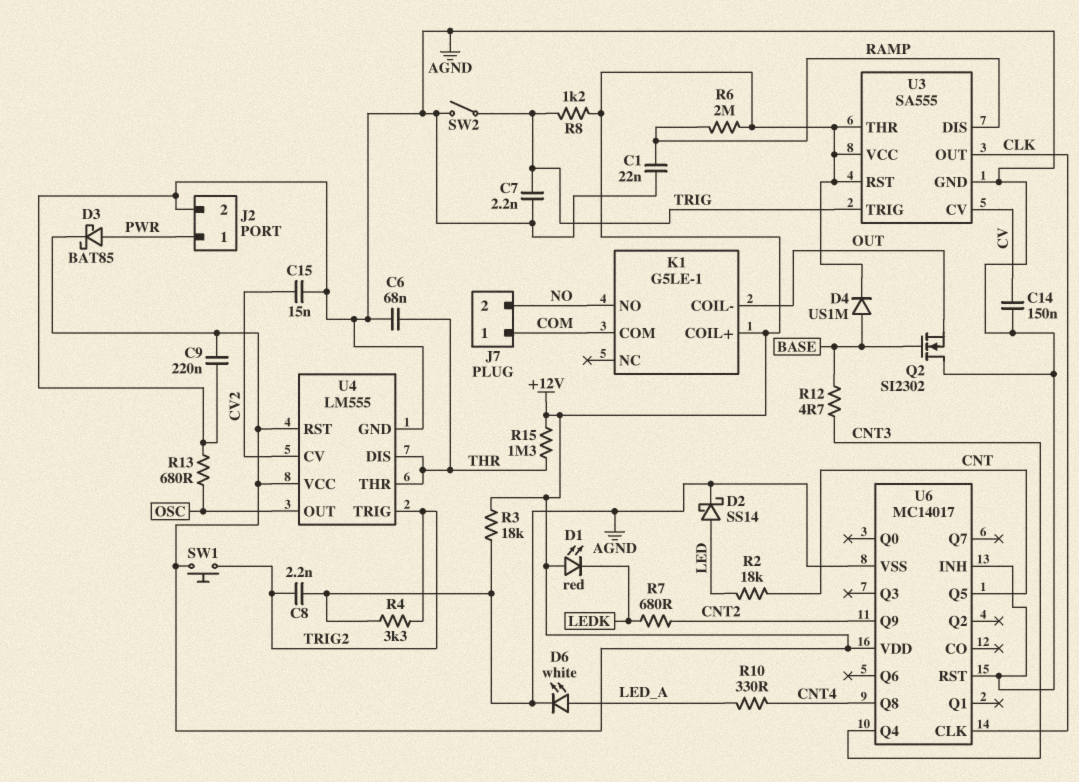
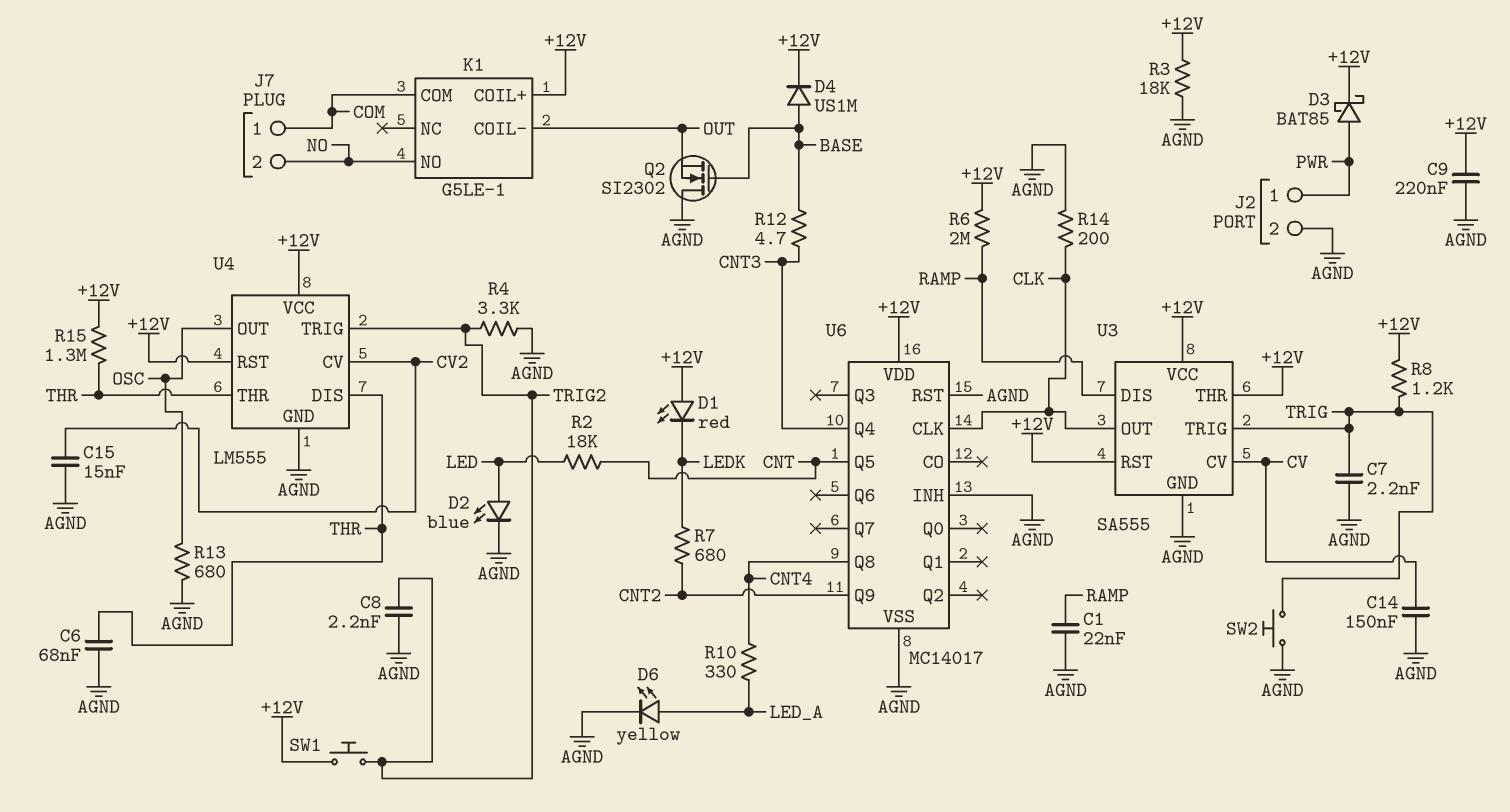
D2: schottky SS14 (A LED, K AGND) -> LED blue (A LED, K AGND)
D6: LED white (A LED_A, K AGND) -> LED yellow (A LED_A, K AGND)
R14: none -> 200 (AGND, CLK)
SW2: switch (AGND, TRIG) -> button (AGND, TRIG)

